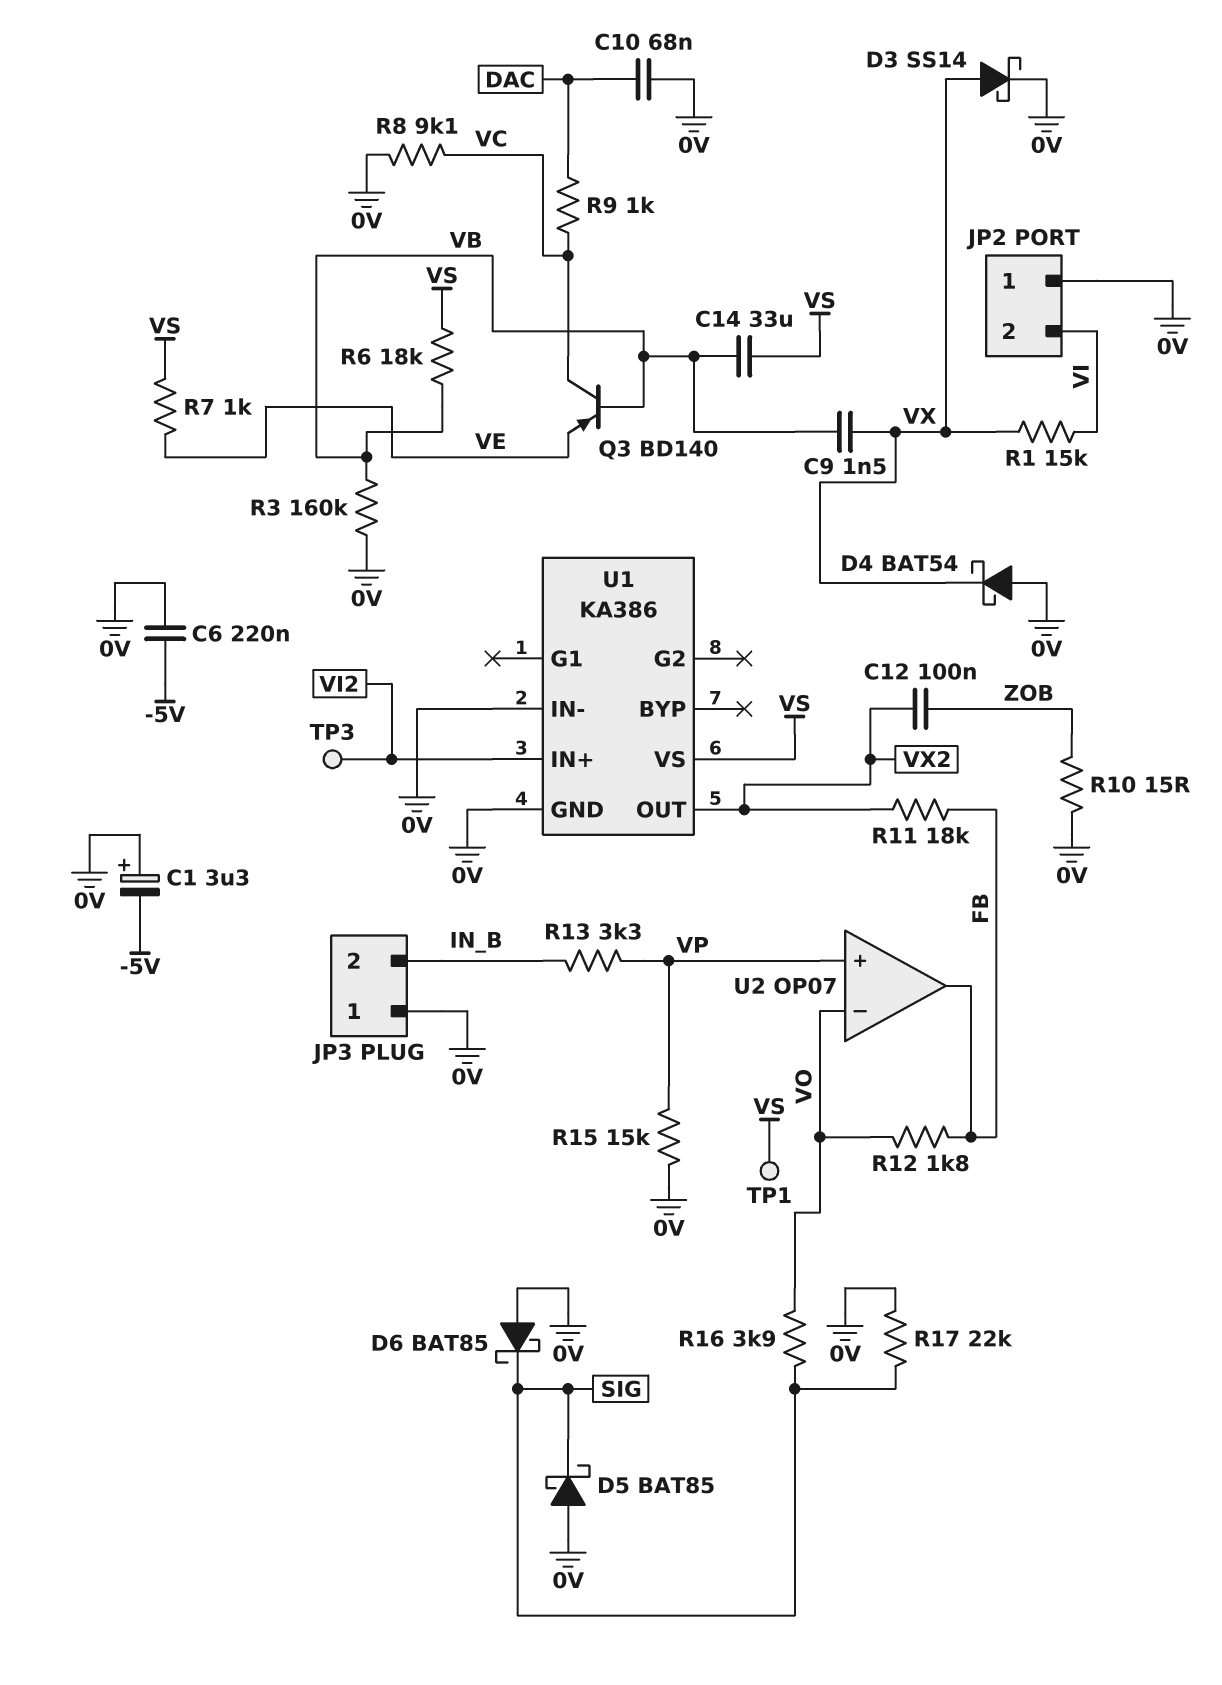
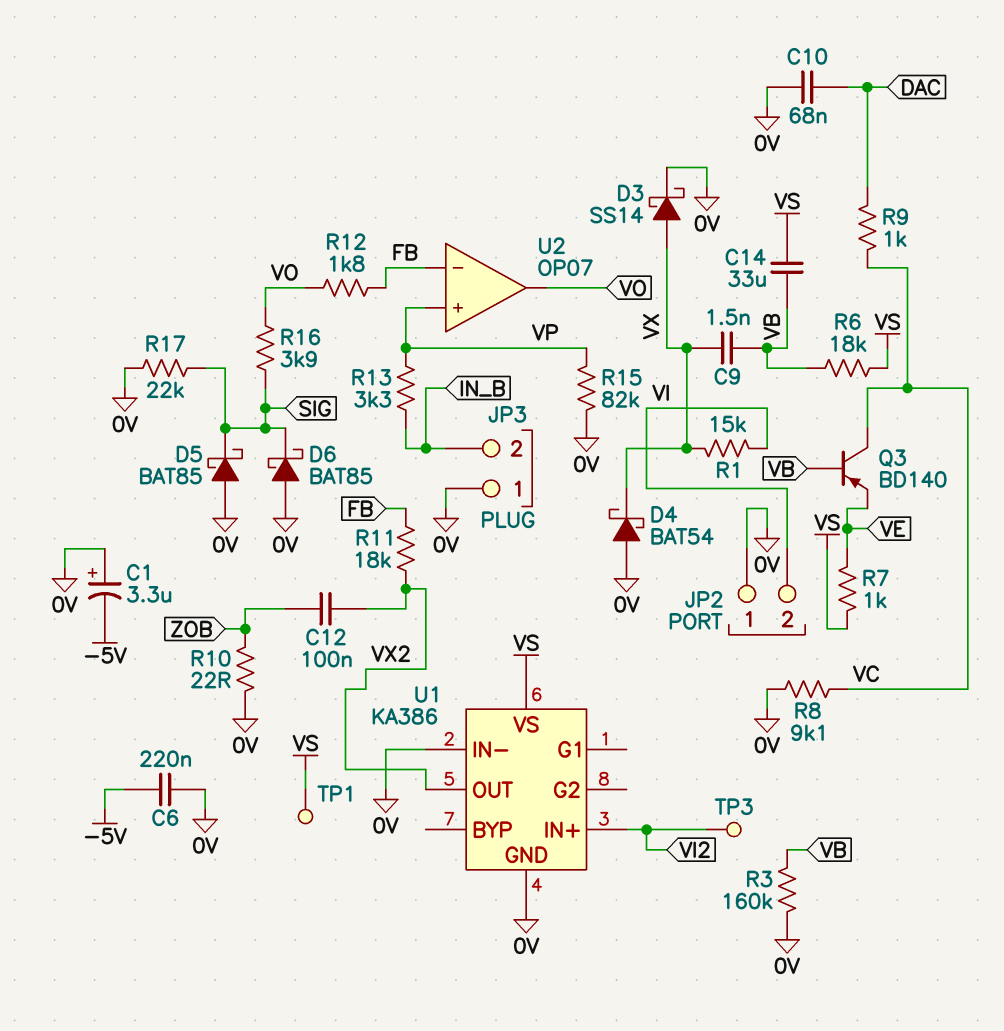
R10: 15 (0V, ZOB) -> 22 (0V, ZOB)
R15: 15k (0V, VP) -> 82k (0V, VP)
U2 pin in-: VO -> FB
U2 pin out: FB -> VO

